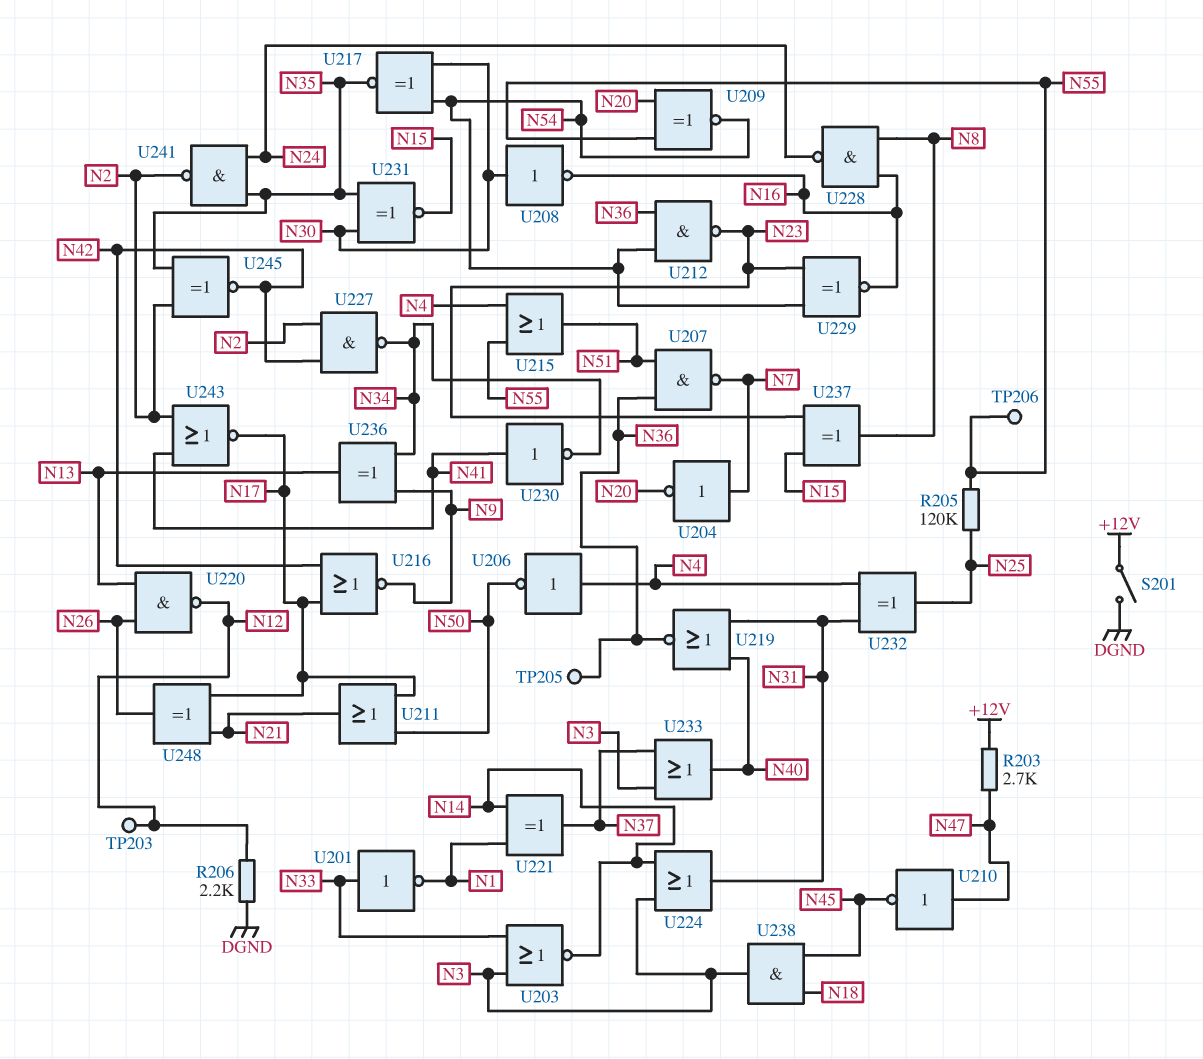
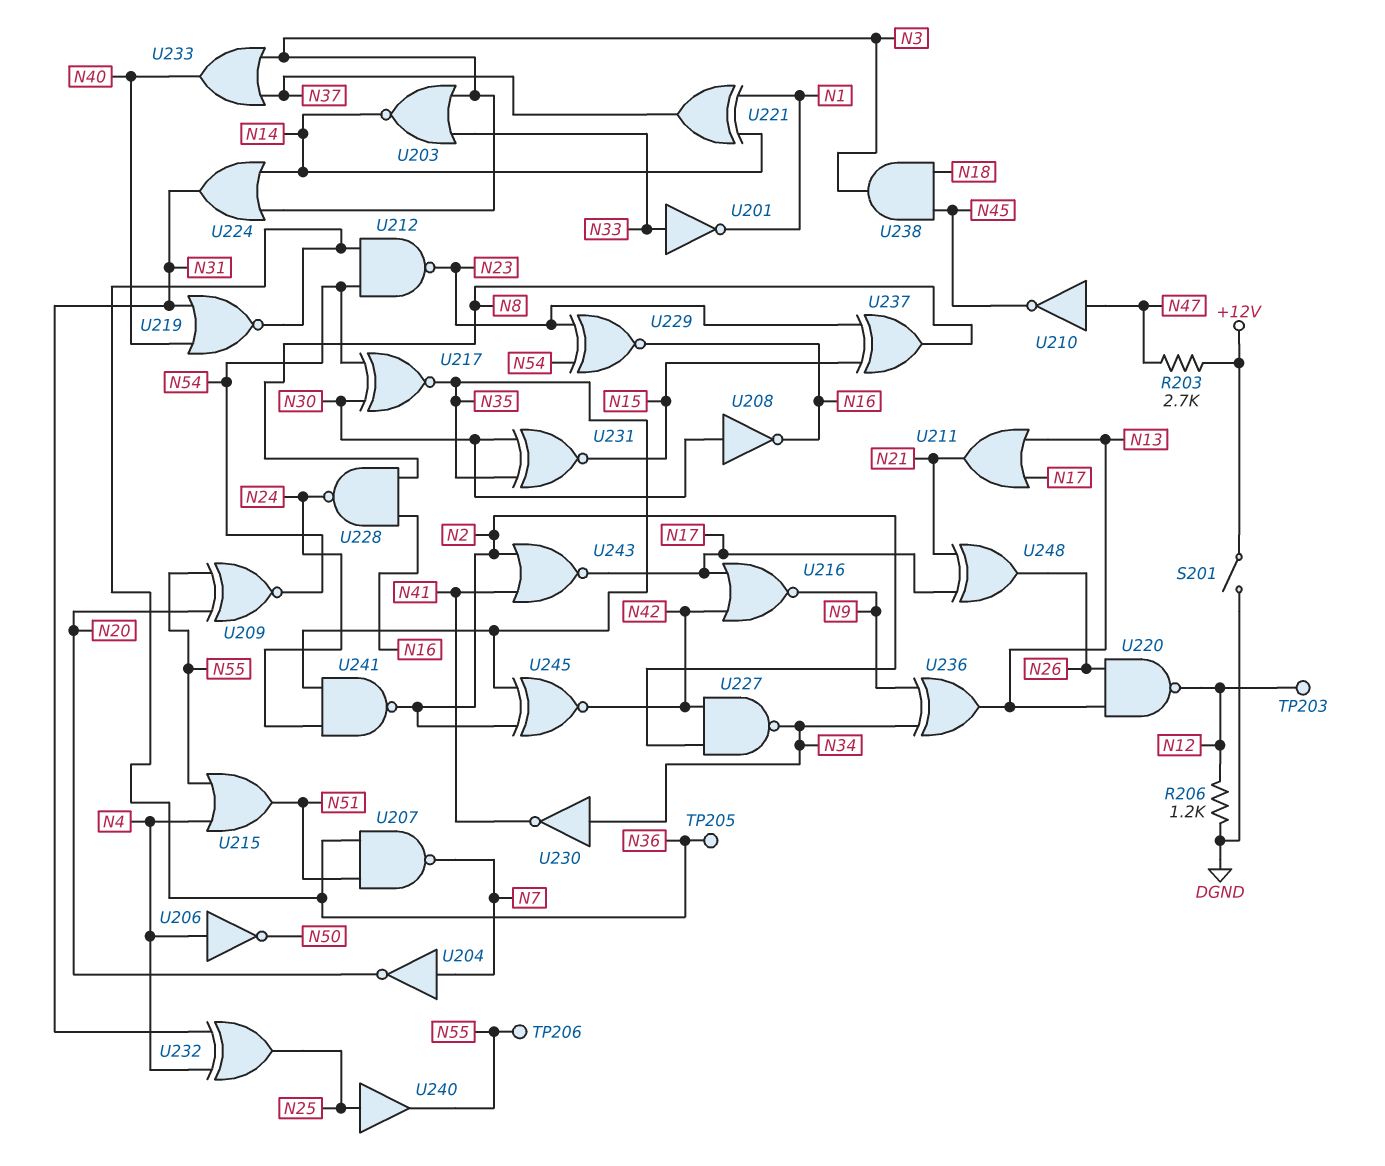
R205: 120k (N25, N55) -> none
R206: 2.2k (DGND, N12) -> 1.2k (DGND, N12)
U211: OR (in N17, in N50, out N21) -> OR (in N13, in N17, out N21)
U230: NOT (in N41, out N34) -> NOT (in N34, out N41)
U240: none -> buffer (in N25, out N55)

